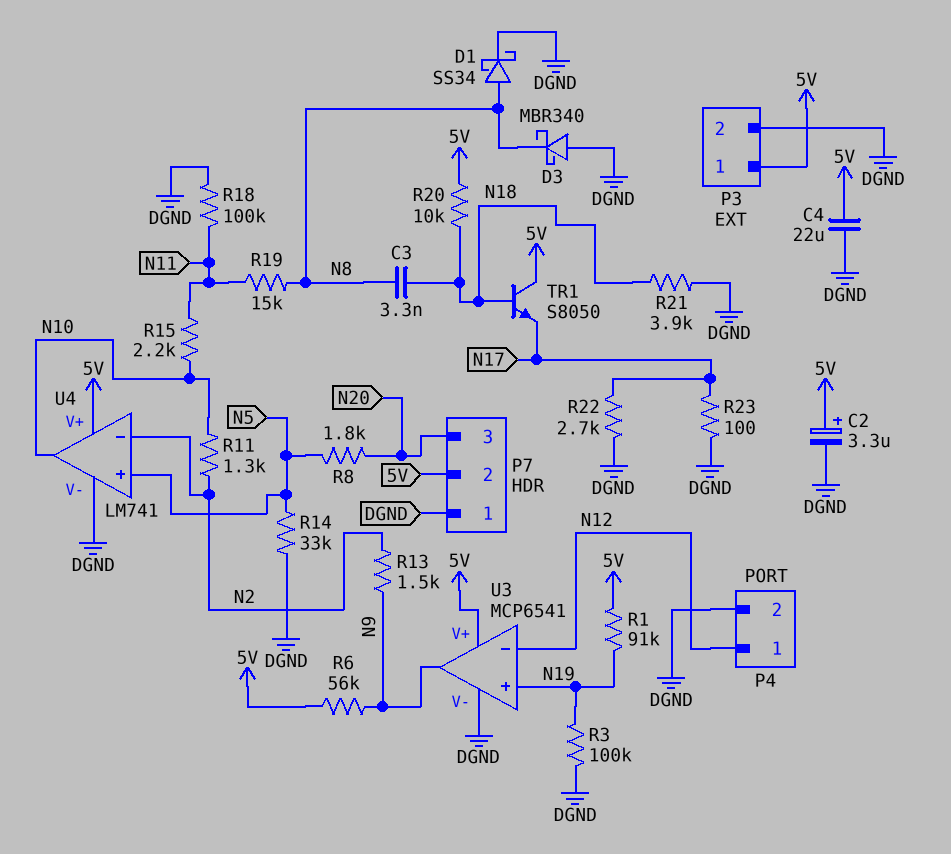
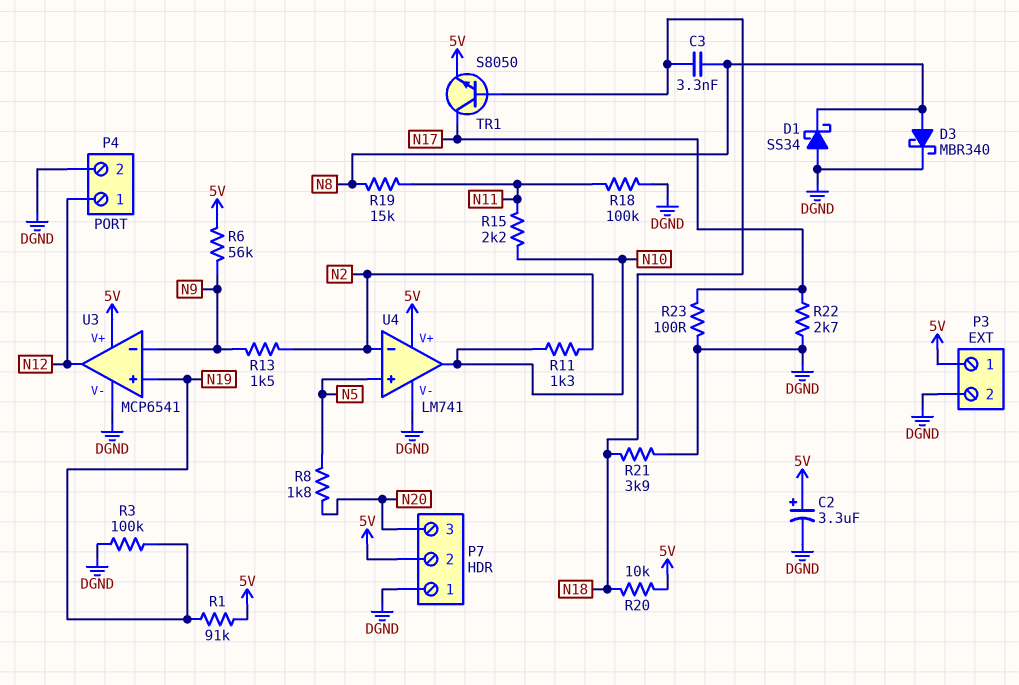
C4: 22uF (5V, DGND) -> none
D1: schottky SS34 (A N8, K DGND) -> schottky SS34 (A DGND, K N8)
D3: schottky MBR340 (A DGND, K N8) -> schottky MBR340 (A N8, K DGND)
R14: 33k (DGND, N5) -> none
TR1: NPN S8050 (B N18, C 5V, E N17) -> NPN S8050 (B N18, C N17, E 5V)
U3 pin in-: N12 -> N9
U3 pin out: N9 -> N12

